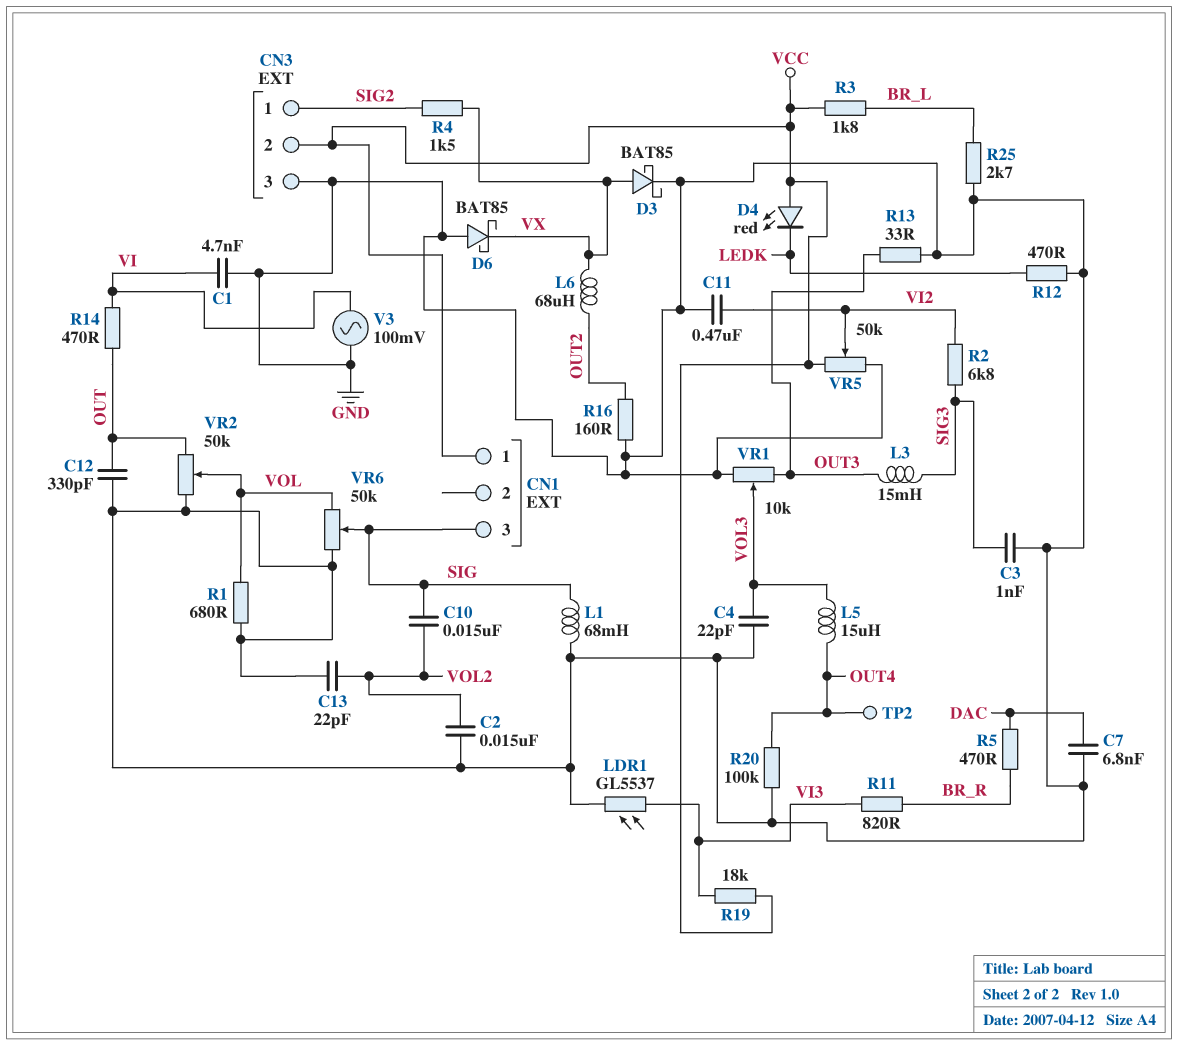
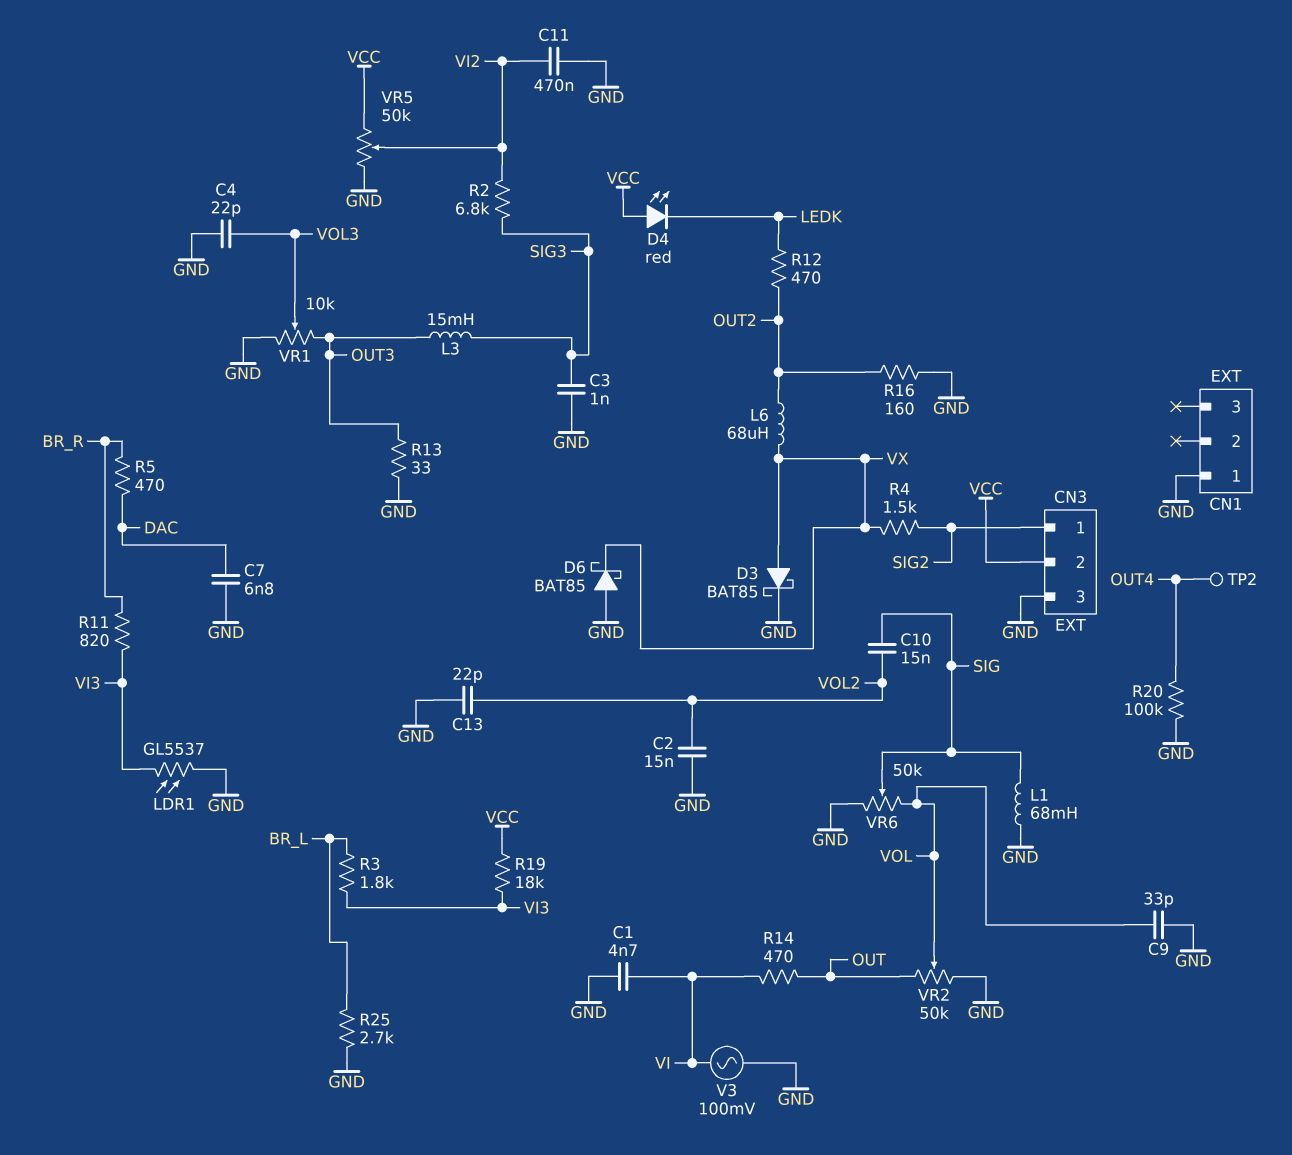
C9: none -> 33pF (GND, VOL)
C12: 330pF (GND, OUT) -> none
CN1 pin 1: VCC -> GND
CN1 pin 3: SIG -> none
L5: 15uH (OUT4, VOL3) -> none
R1: 680 (GND, VOL) -> none
R3: 1.8k (BR_L, VCC) -> 1.8k (BR_L, VI3)
R12: 470 (GND, LEDK) -> 470 (LEDK, OUT2)

